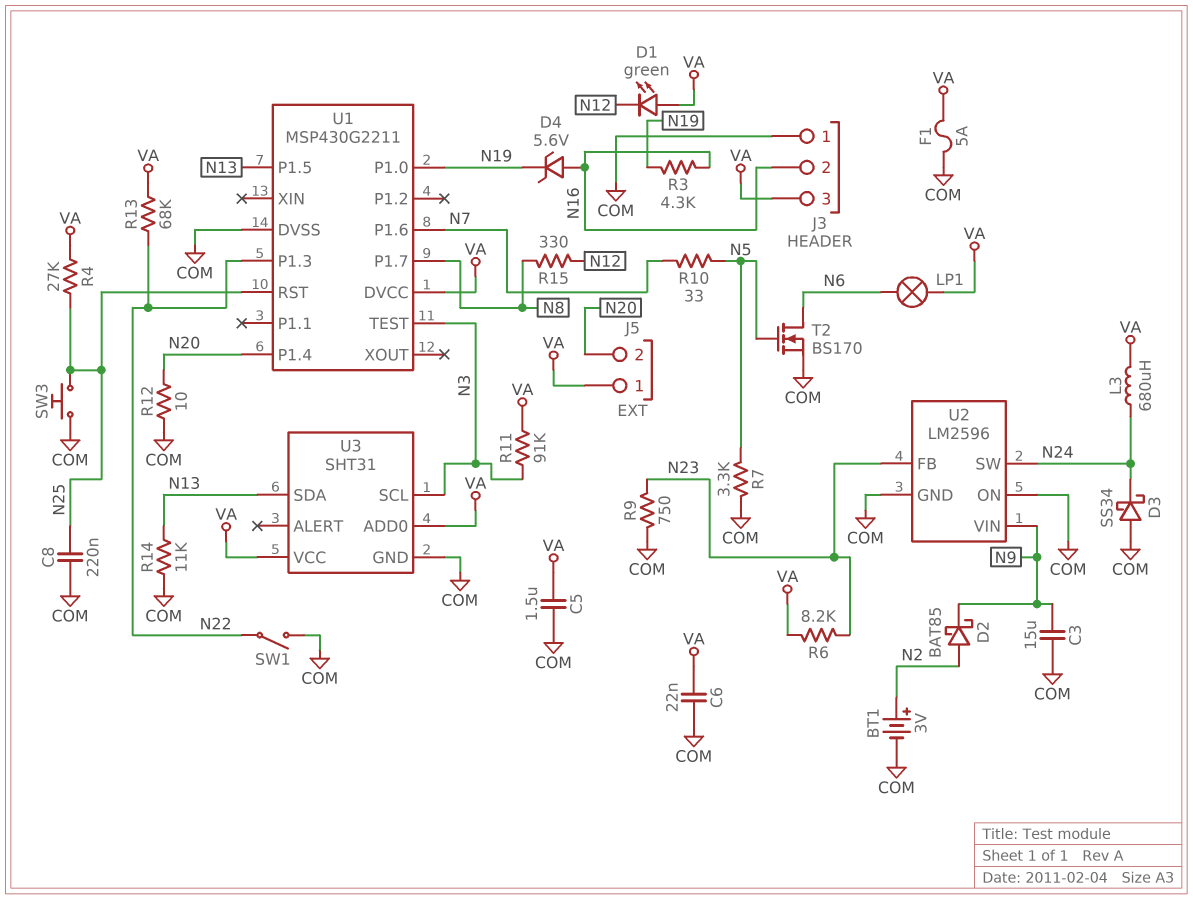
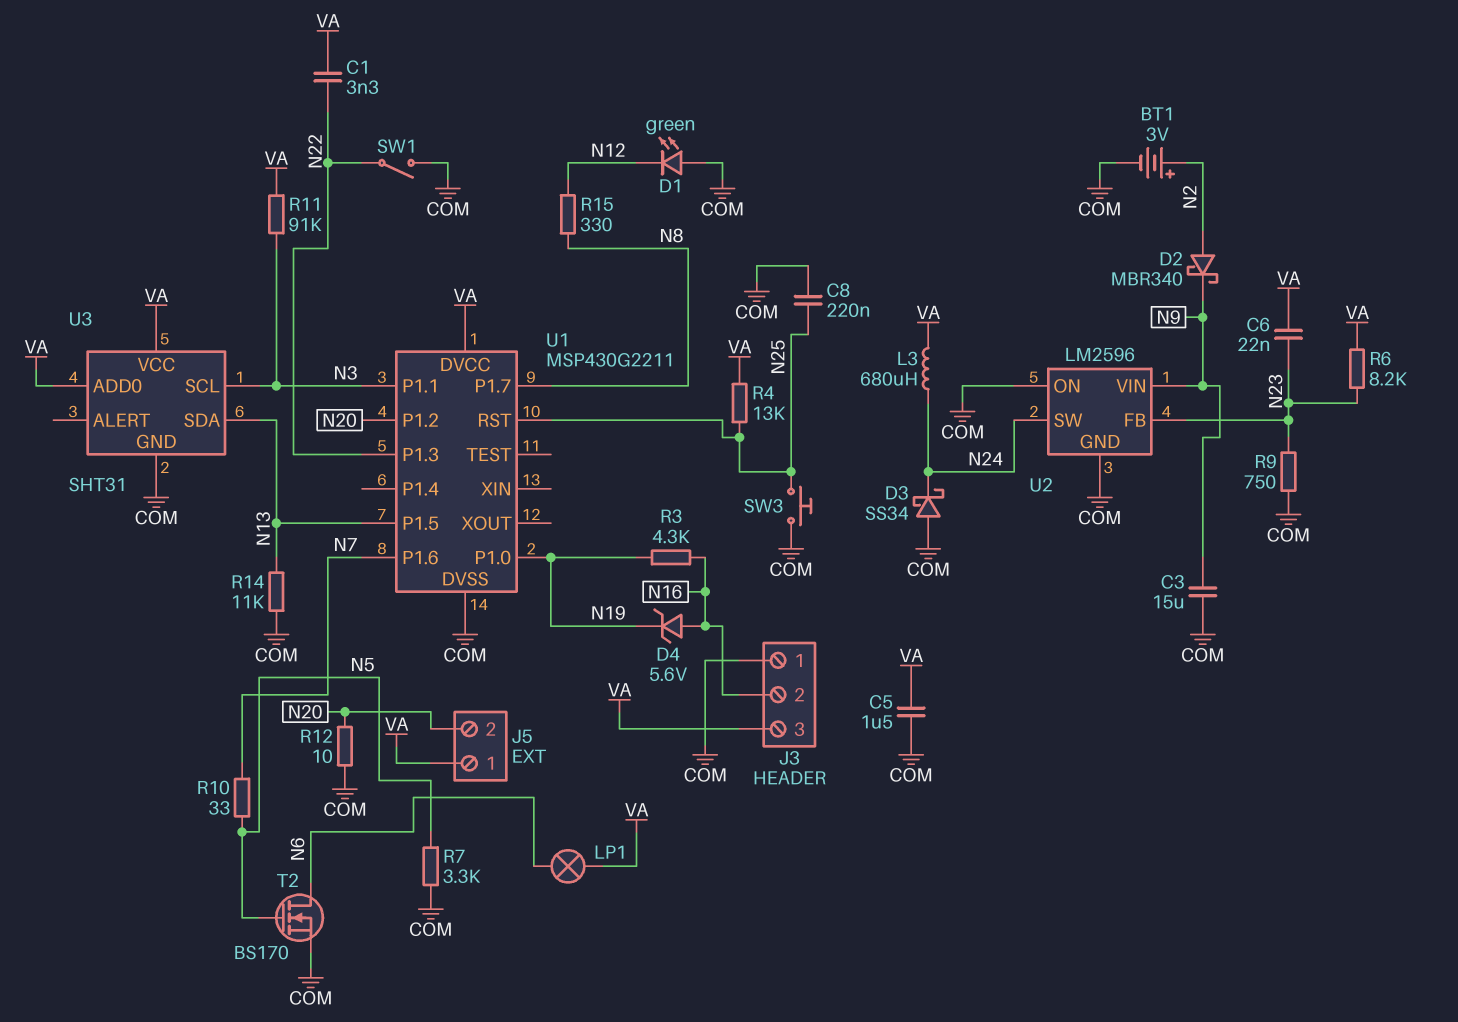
C1: none -> 3.3nF (N22, VA)
C6: 22nF (COM, VA) -> 22nF (N23, VA)
D1: LED green (A VA, K N12) -> LED green (A COM, K N12)
D2: schottky BAT85 (A N2, K N9) -> schottky MBR340 (A N2, K N9)
F1: 5A (COM, VA) -> none
R4: 27k (N25, VA) -> 13k (N25, VA)
R13: 68k (N22, VA) -> none
U1 pin P1.1: none -> N3
U1 pin P1.2: none -> N20
U1 pin P1.4: N20 -> none
U1 pin TEST: N3 -> none

